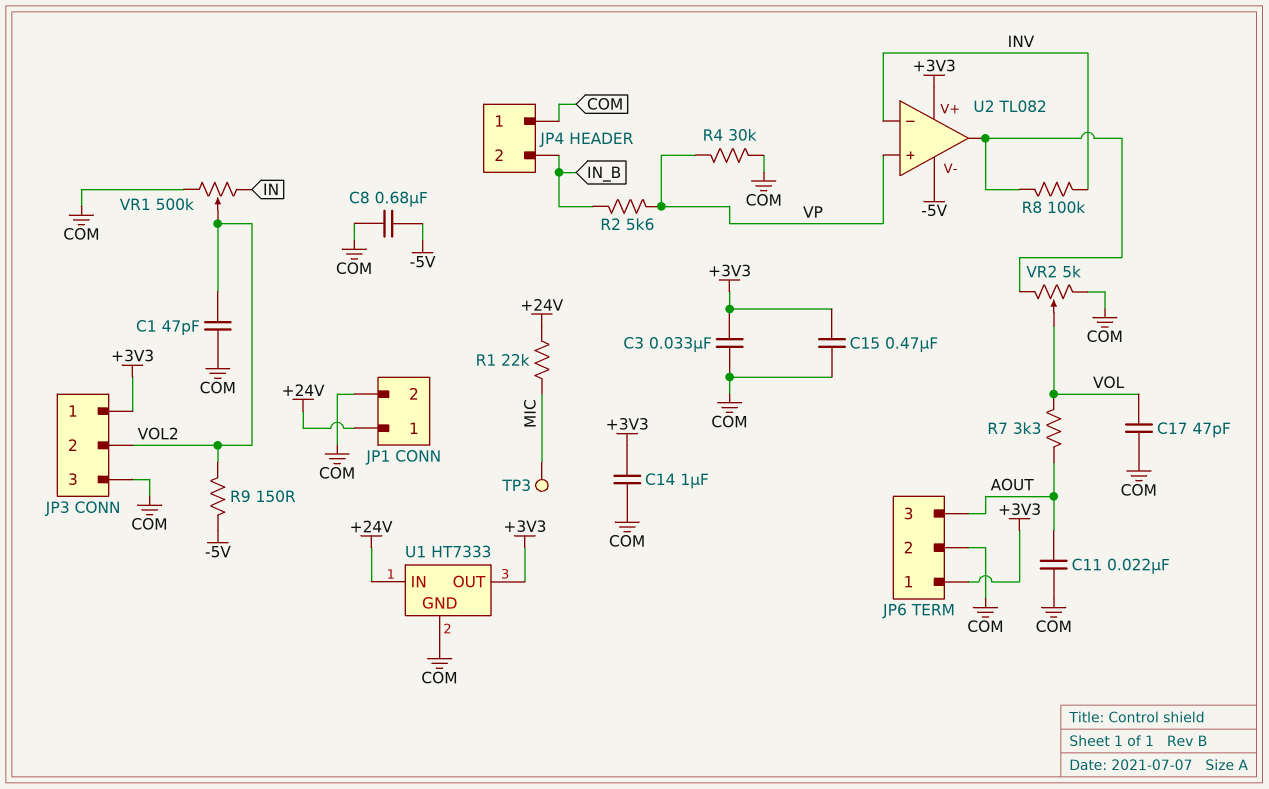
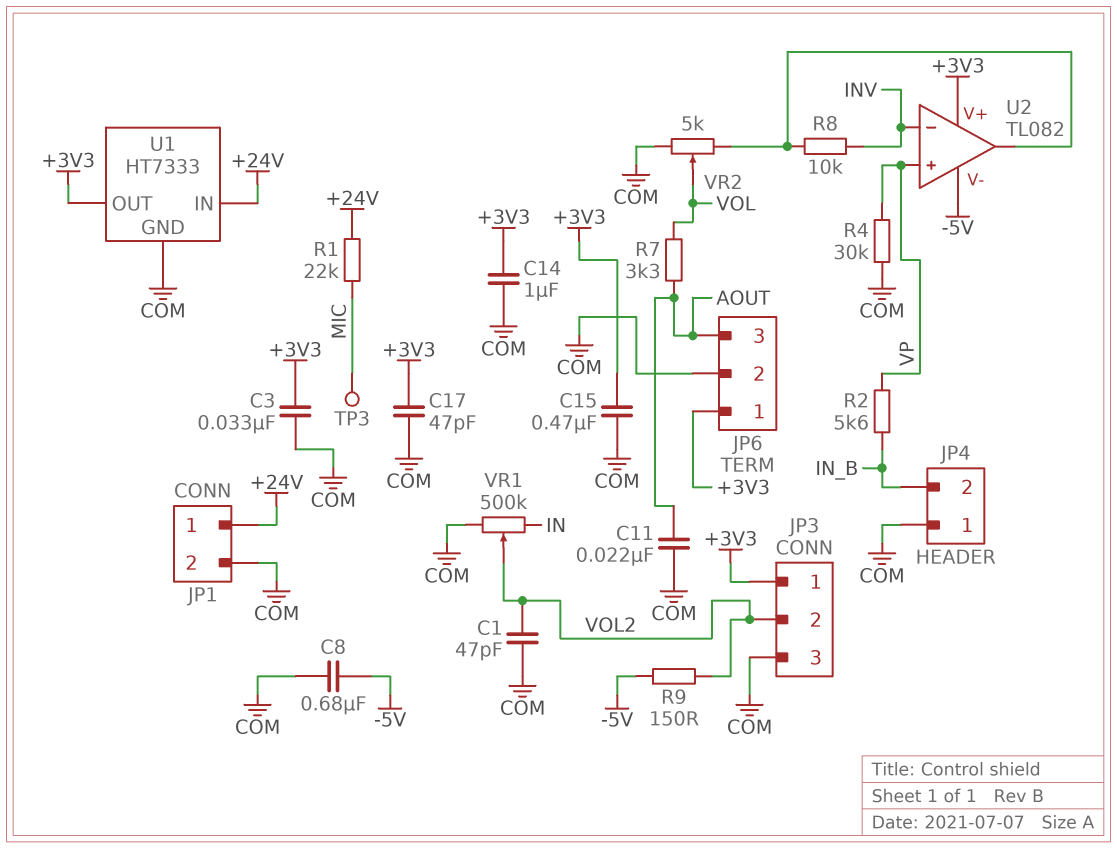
C17: 47pF (COM, VOL) -> 47pF (+3V3, COM)
R8: 100k (INV, U2/out) -> 10k (INV, U2/out)

